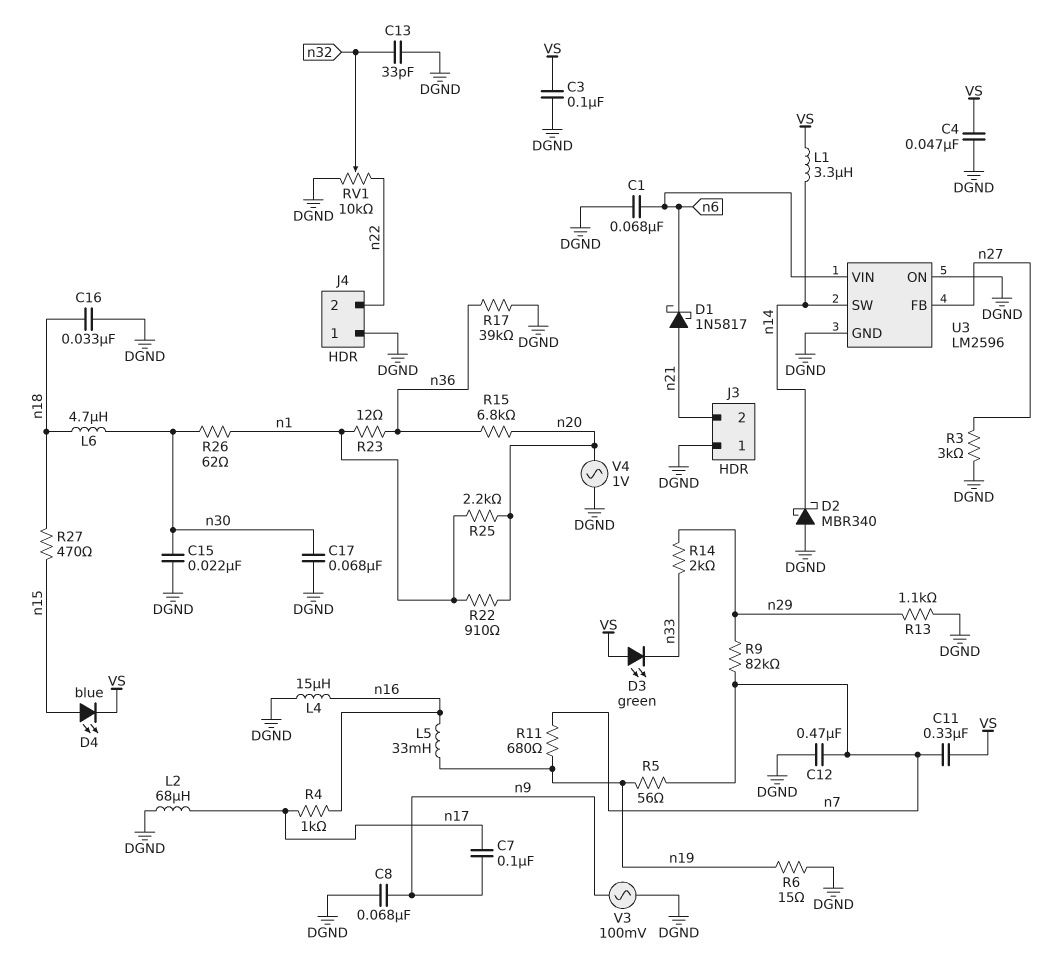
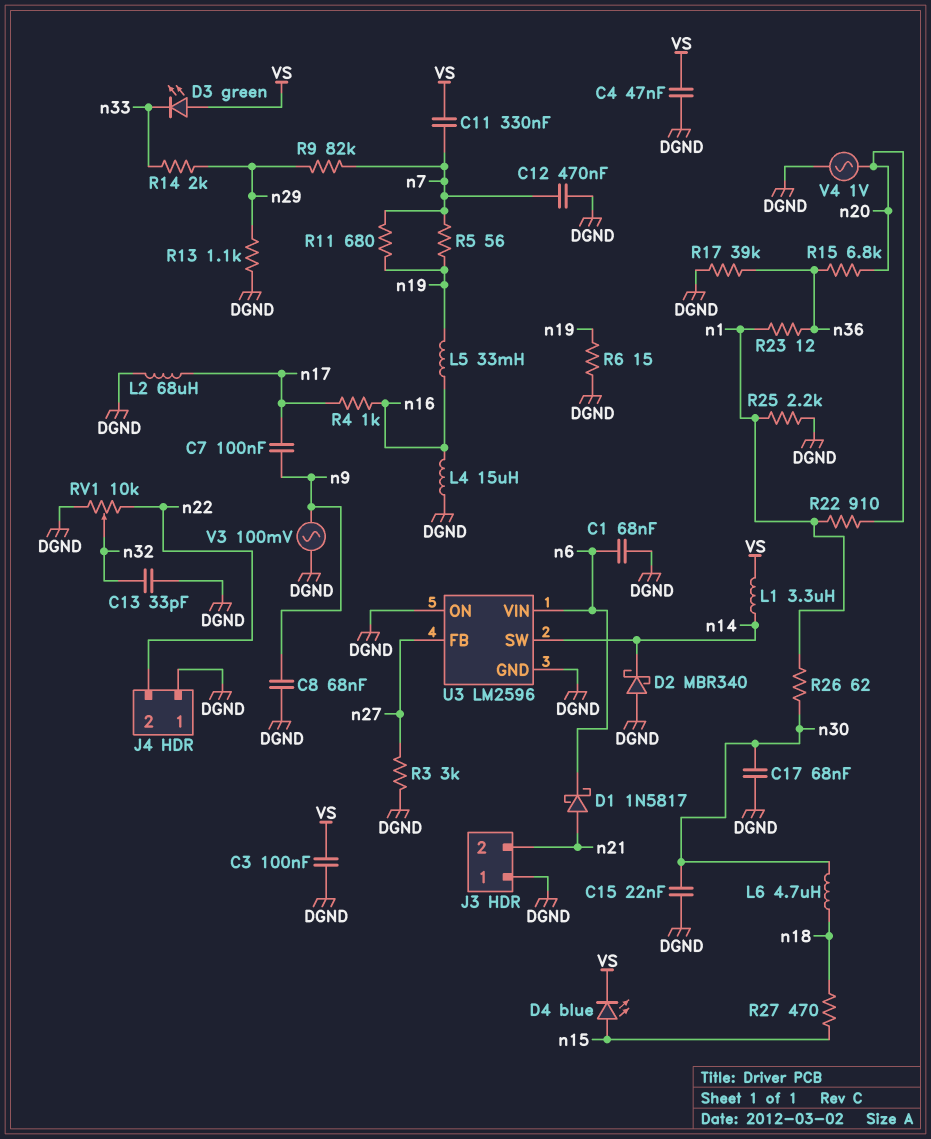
C16: 33nF (DGND, n18) -> none
R25: 2.2k (n1, n20) -> 2.2k (DGND, n1)

